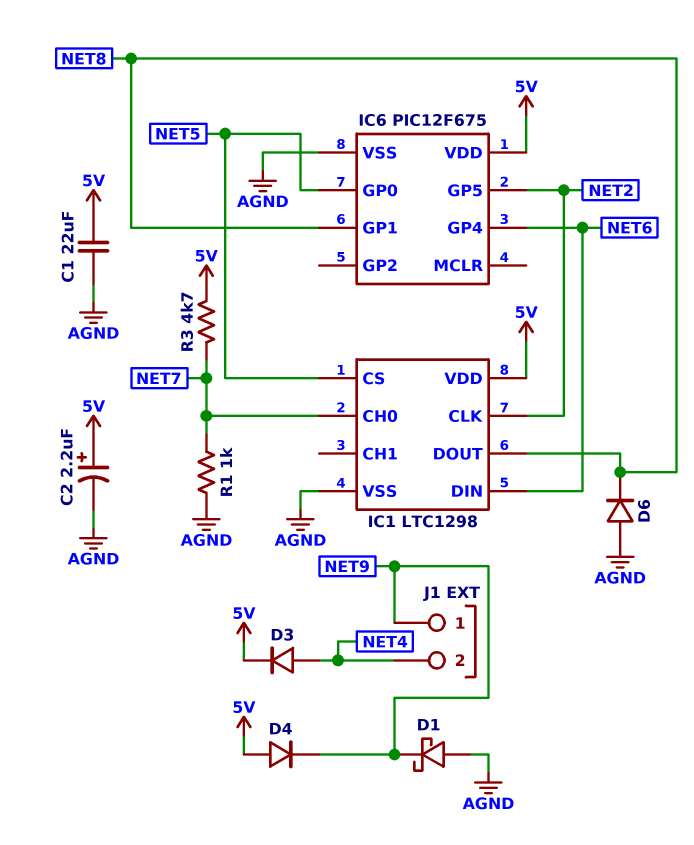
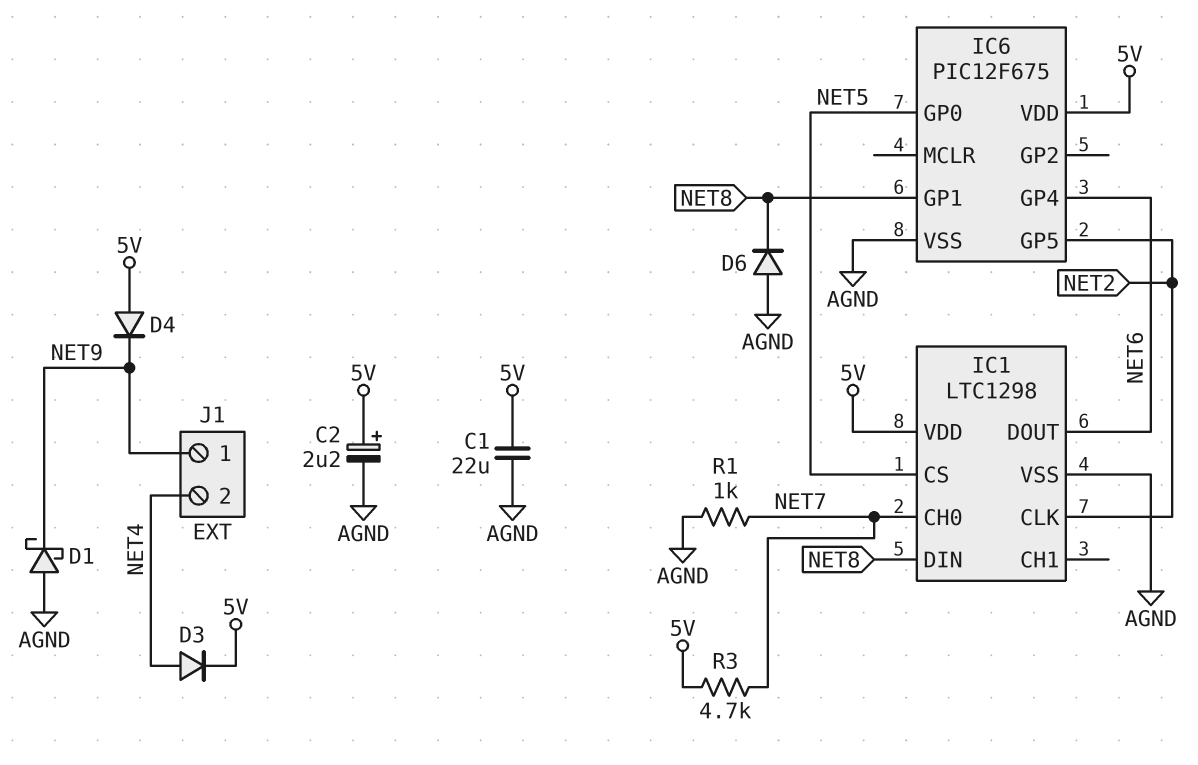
IC1 pin DIN: NET6 -> NET8
IC1 pin DOUT: NET8 -> NET6

